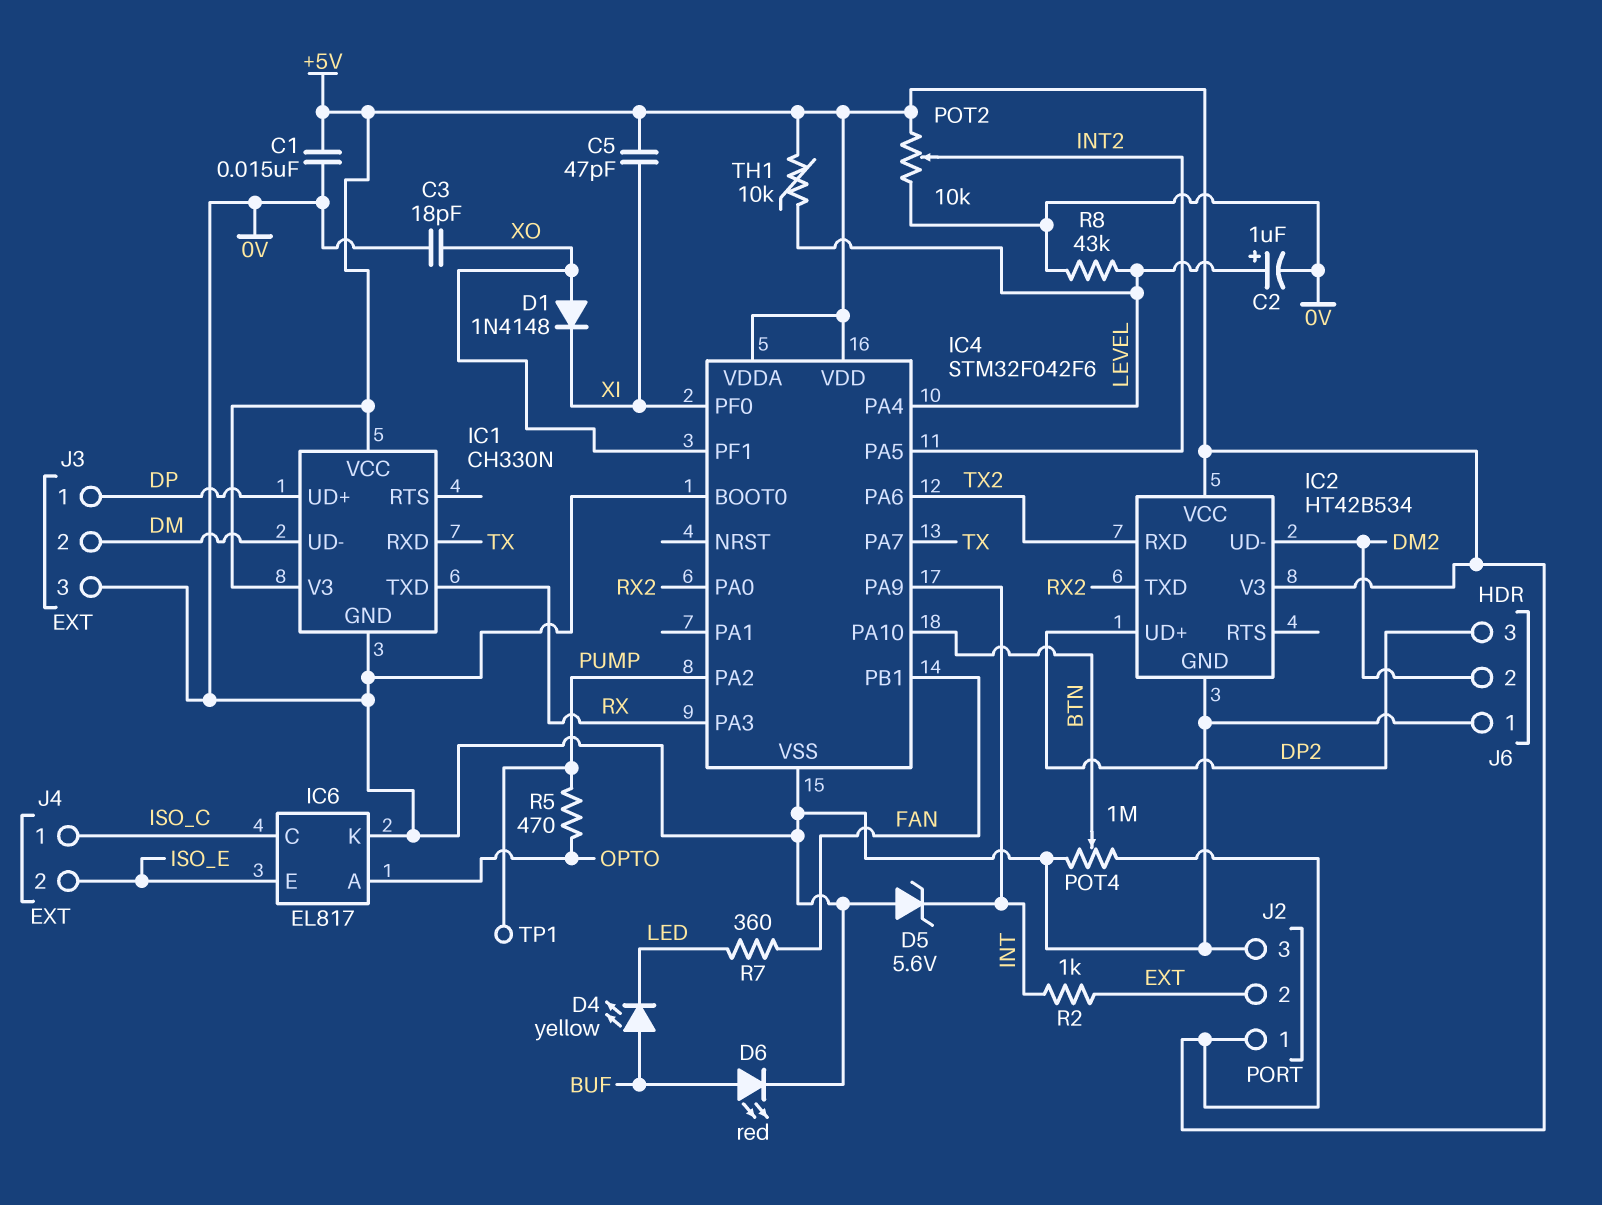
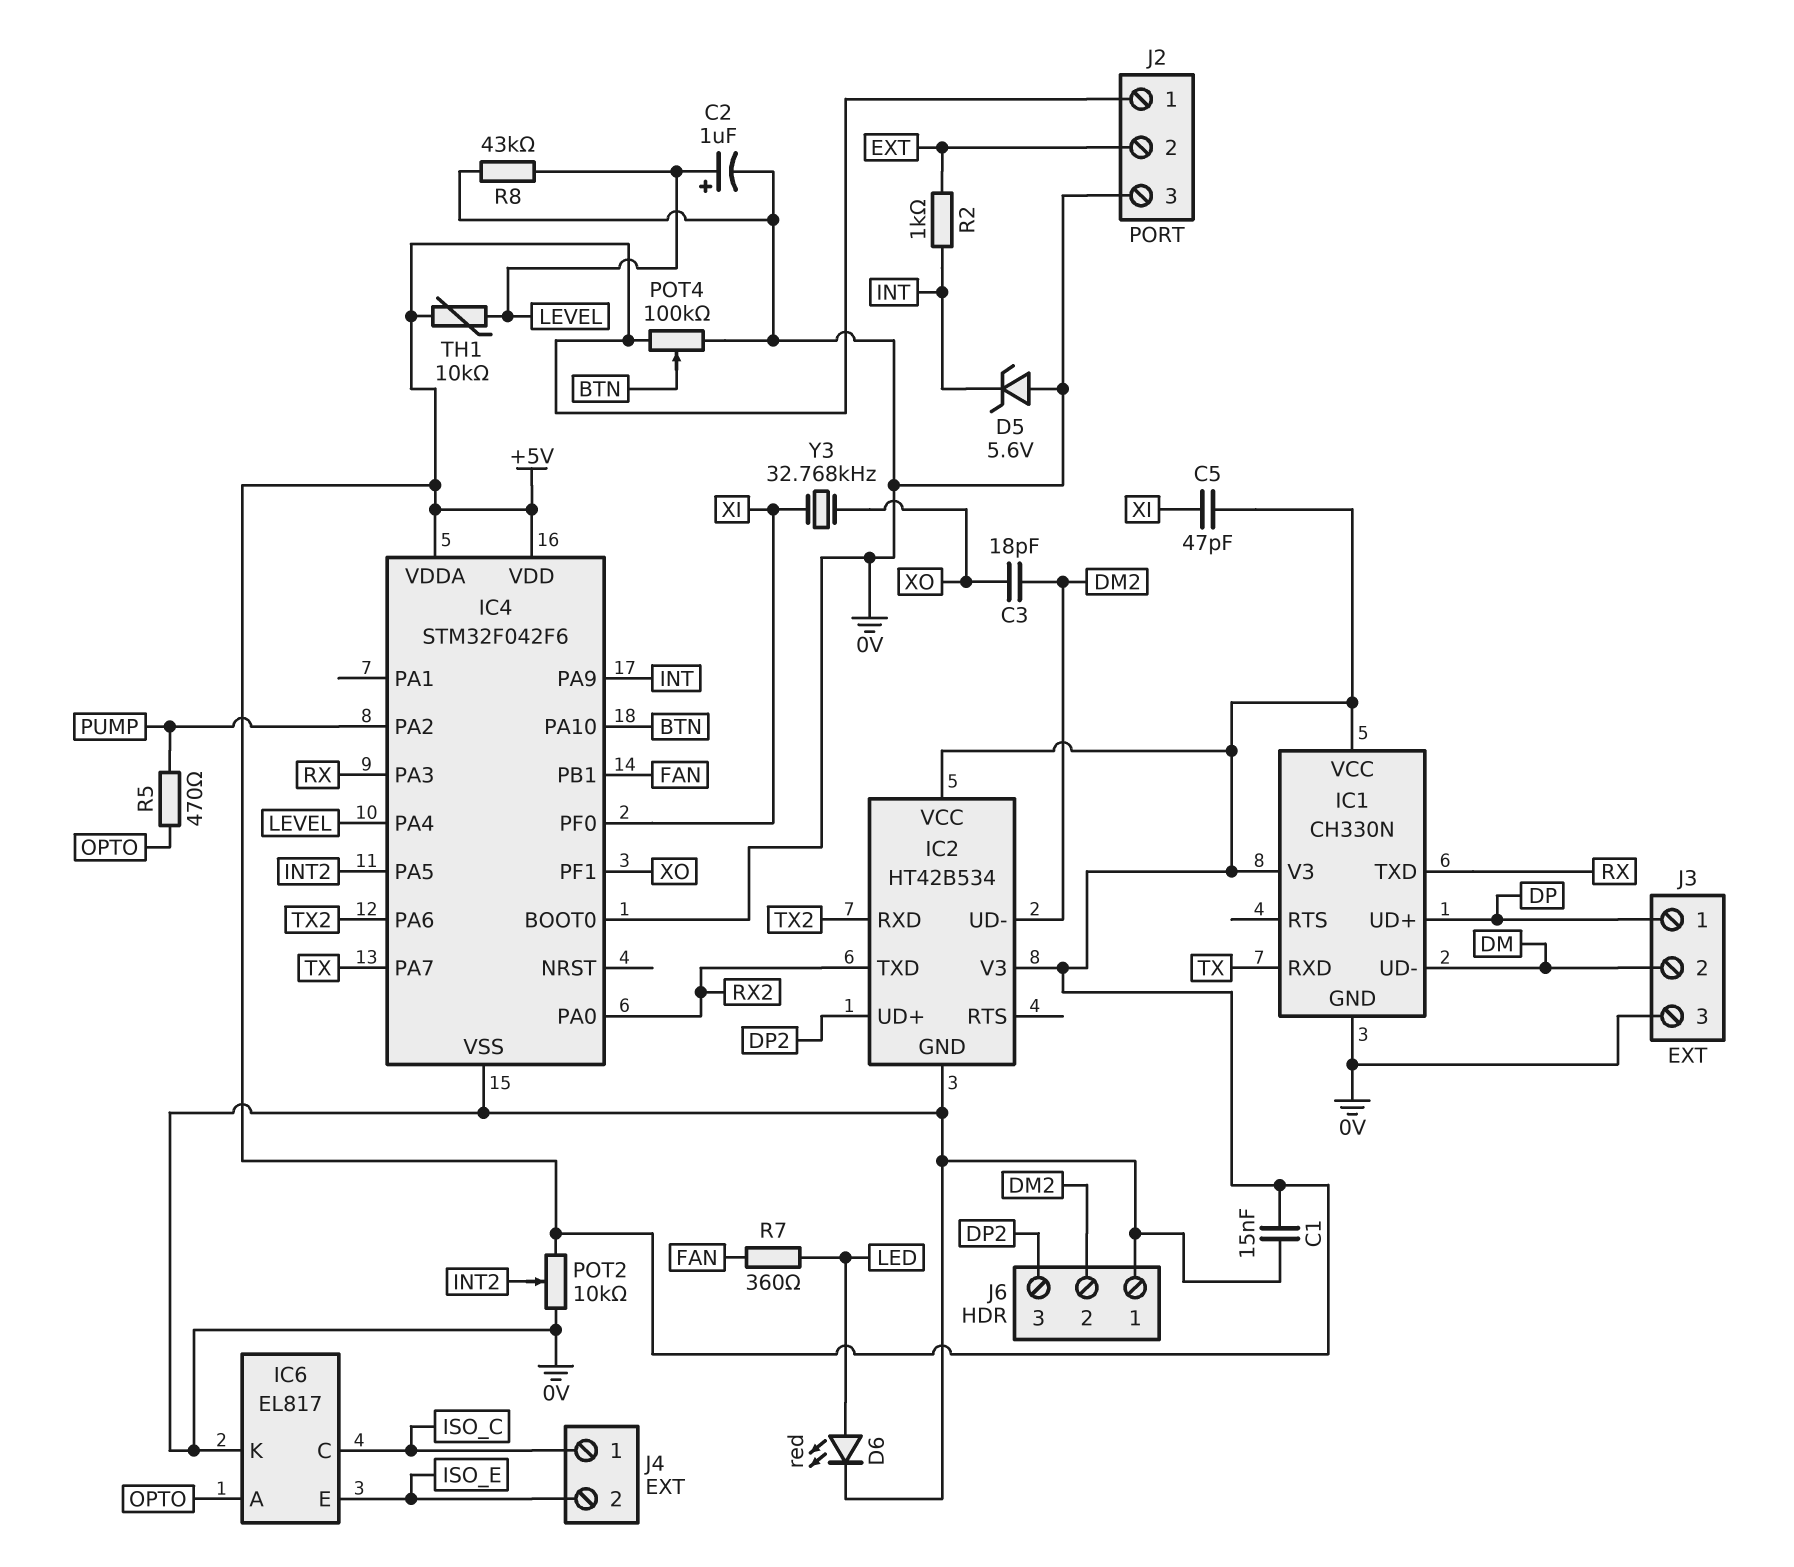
C3: 18pF (0V, XO) -> 18pF (DM2, XO)
D1: diode 1N4148 (A XO, K XI) -> none
D4: LED yellow (A BUF, K LED) -> none
D6: LED red (A BUF, K 0V) -> LED red (A LED, K 0V)
POT4: 1M (+5V, 0V, wiper BTN) -> 100k (+5V, 0V, wiper BTN)
TP1: test point (PUMP) -> none
Y3: none -> 32.768kHz (XI, XO)

